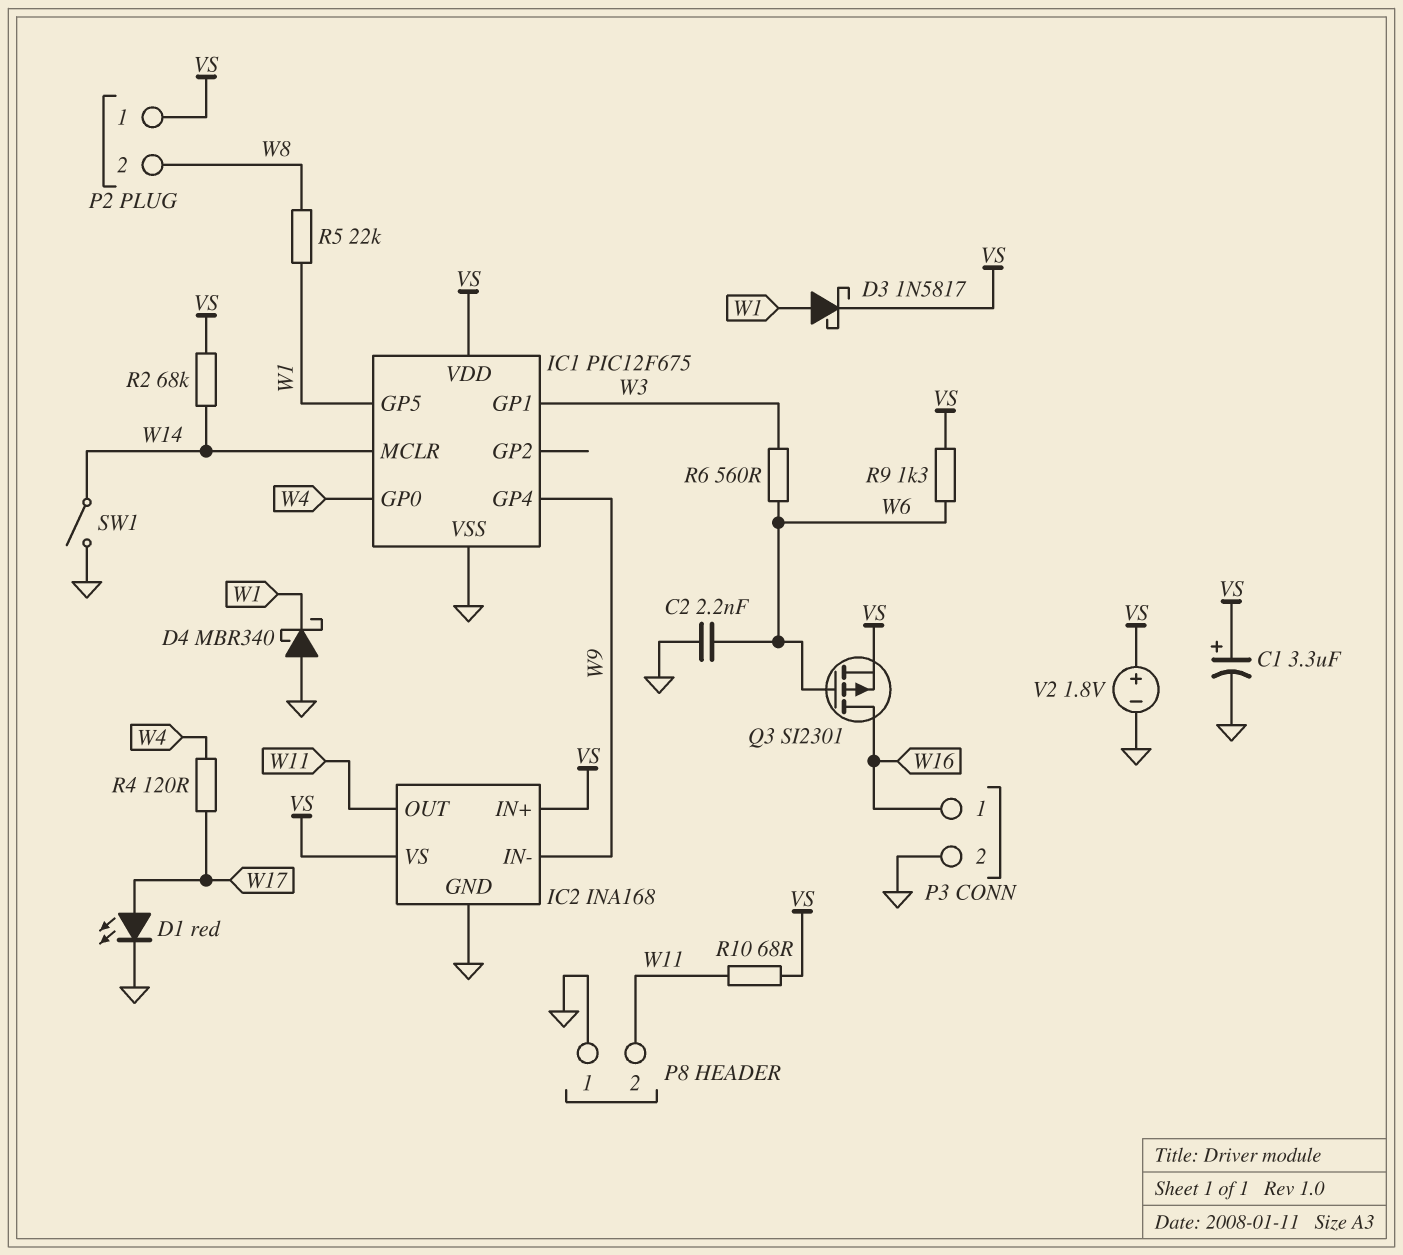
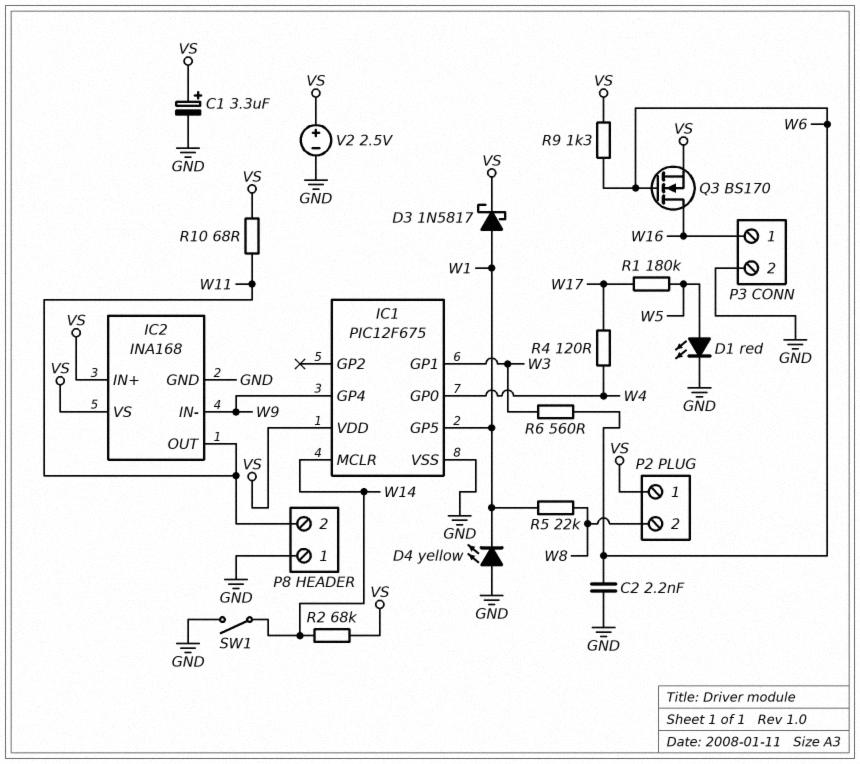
D1: LED red (A W17, K GND) -> LED red (A W5, K GND)
D4: schottky MBR340 (A GND, K W1) -> LED yellow (A GND, K W1)
Q3: PMOS SI2301 (G W6, D W16, S VS) -> NMOS BS170 (G W6, D W16, S VS)
R1: none -> 180k (W5, W17)
V2: 1.8V (plus VS, minus GND) -> 2.5V (plus VS, minus GND)

